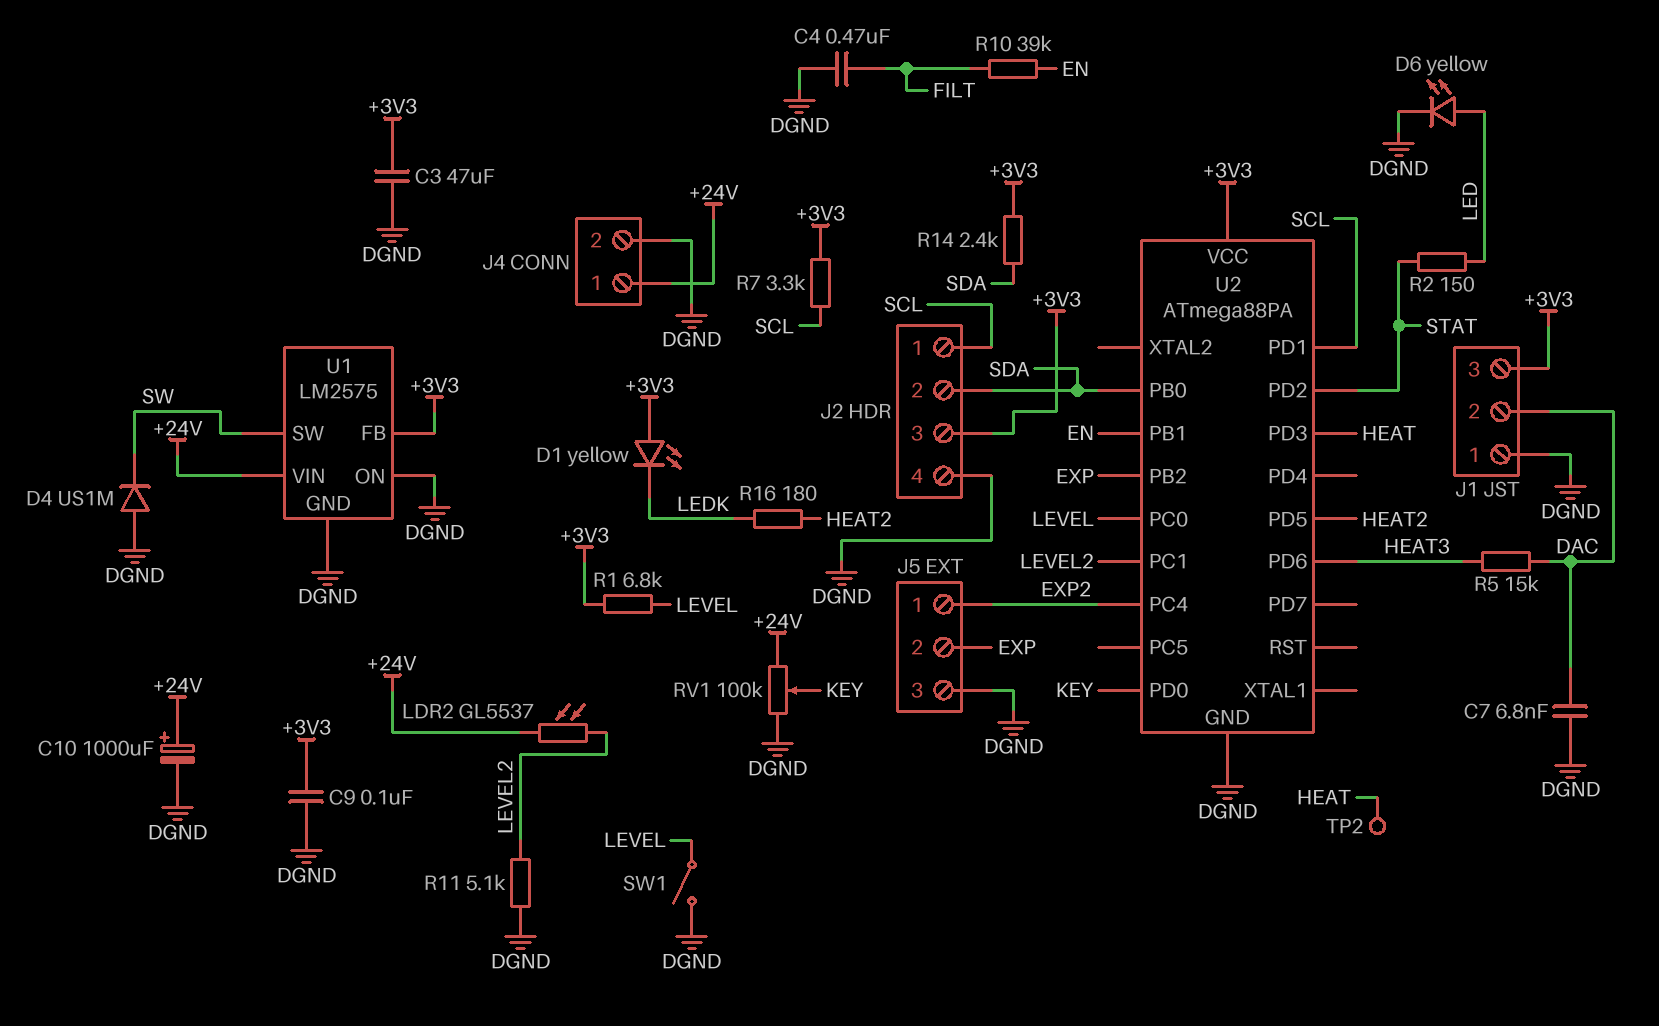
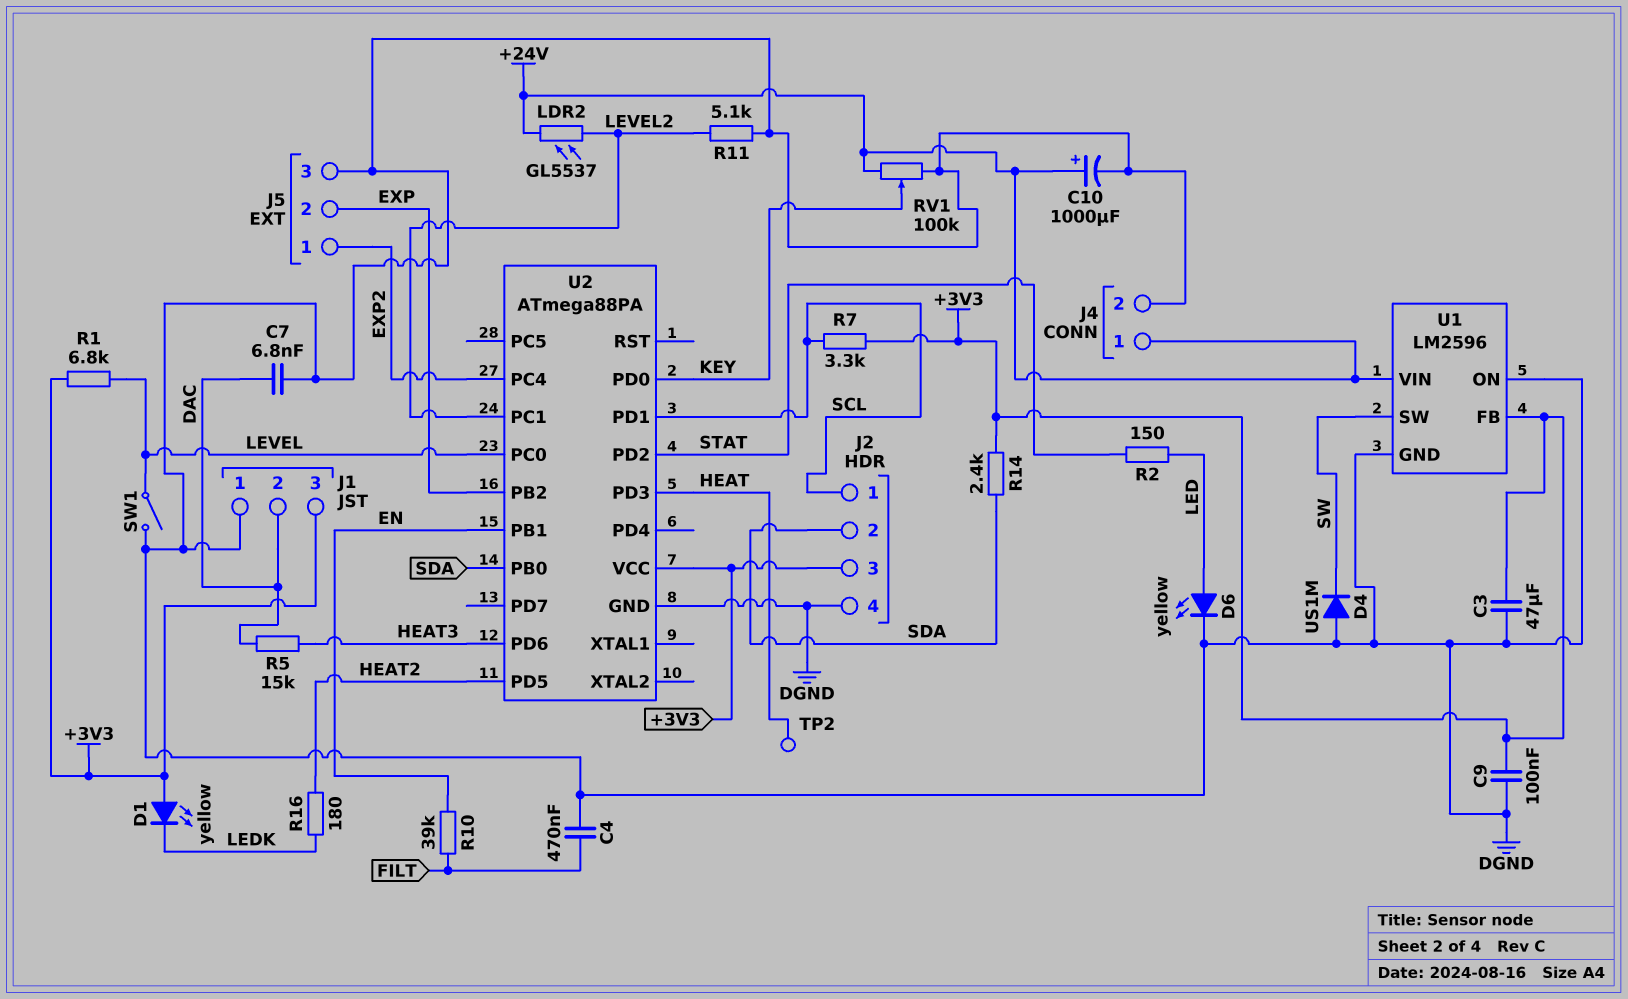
U1: LM2575 -> LM2596

